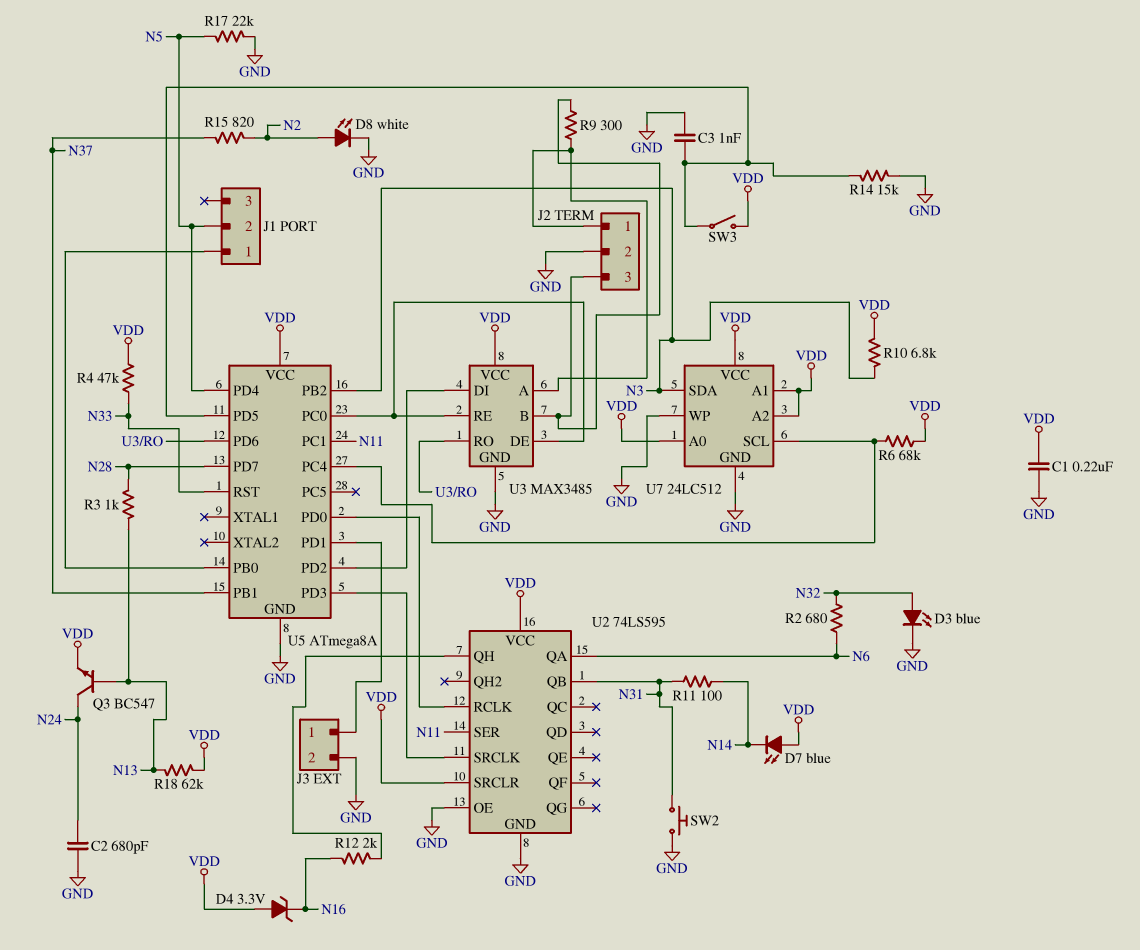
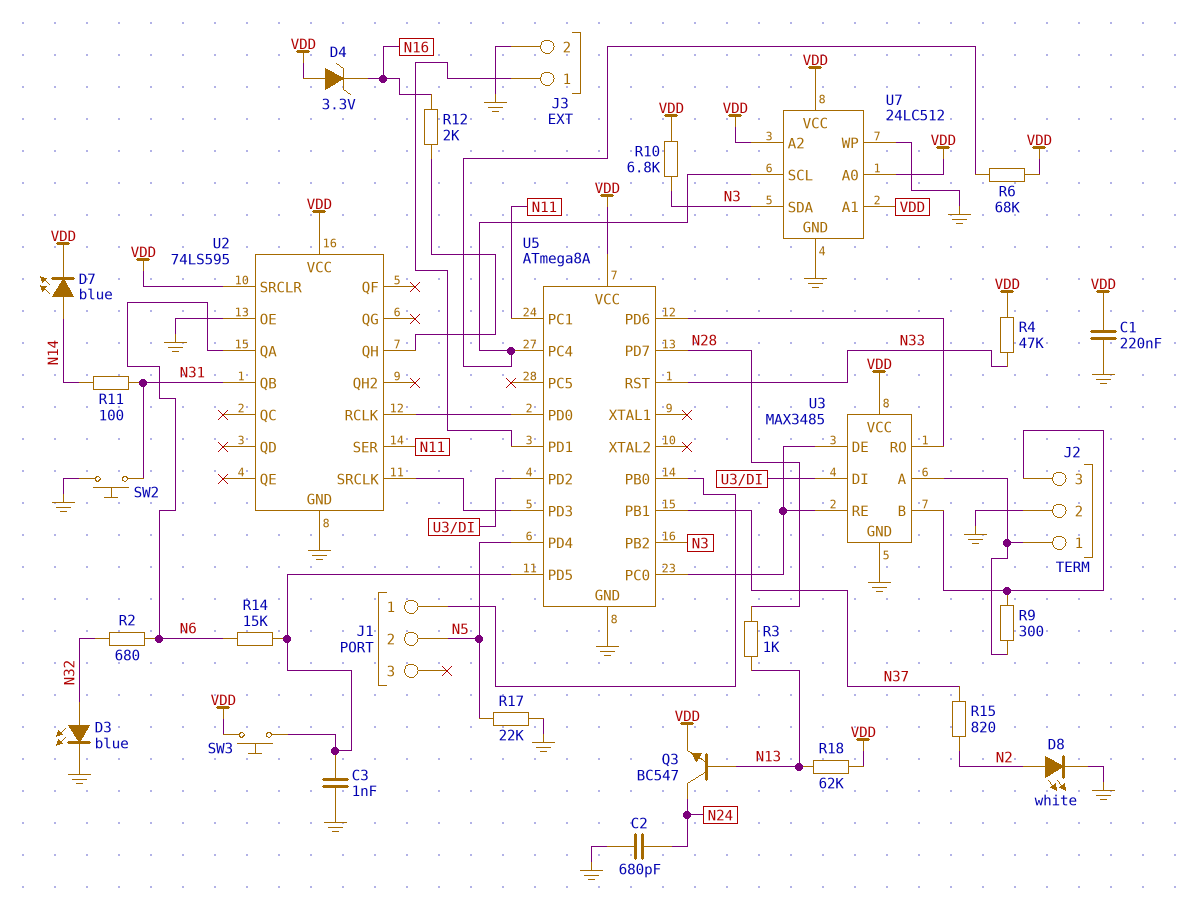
D7: LED blue (A VDD, K N14) -> LED blue (A N14, K VDD)
R14: 15k (GND, U5/PD5) -> 15k (N6, U5/PD5)
SW3: switch (U5/PD5, VDD) -> button (U5/PD5, VDD)

